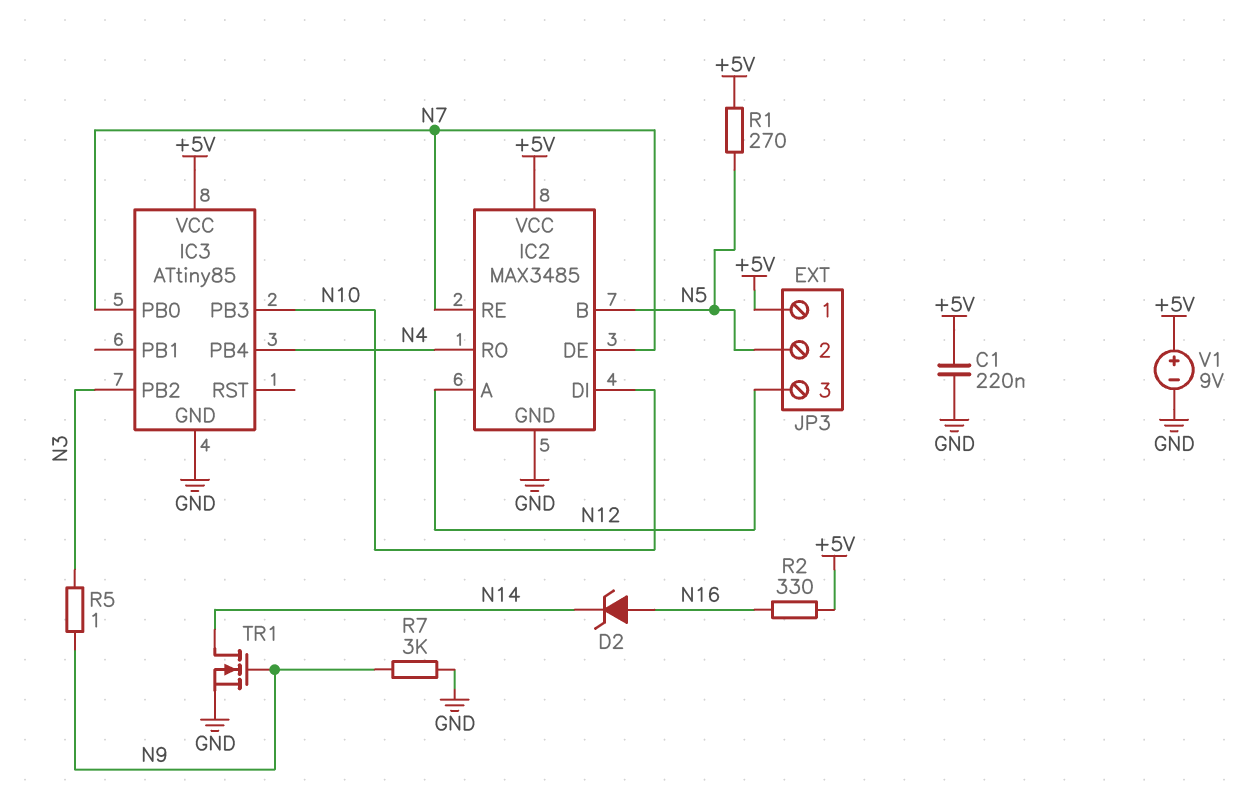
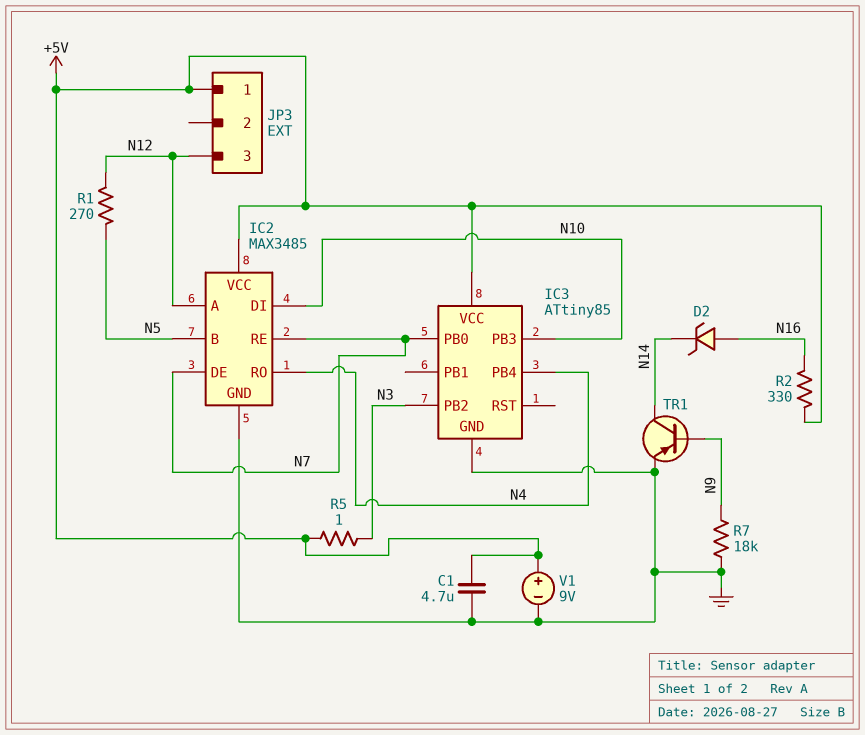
C1: 220nF (+5V, GND) -> 4.7uF (+5V, GND)
JP3 pin 2: N5 -> none
R1: 270 (+5V, N5) -> 270 (N5, N12)
R5: 1 (N3, N9) -> 1 (+5V, N3)
R7: 3k (GND, N9) -> 18k (GND, N9)
TR1: NMOS (G N9, D N14, S GND) -> PNP (B N9, C N14, E GND)

